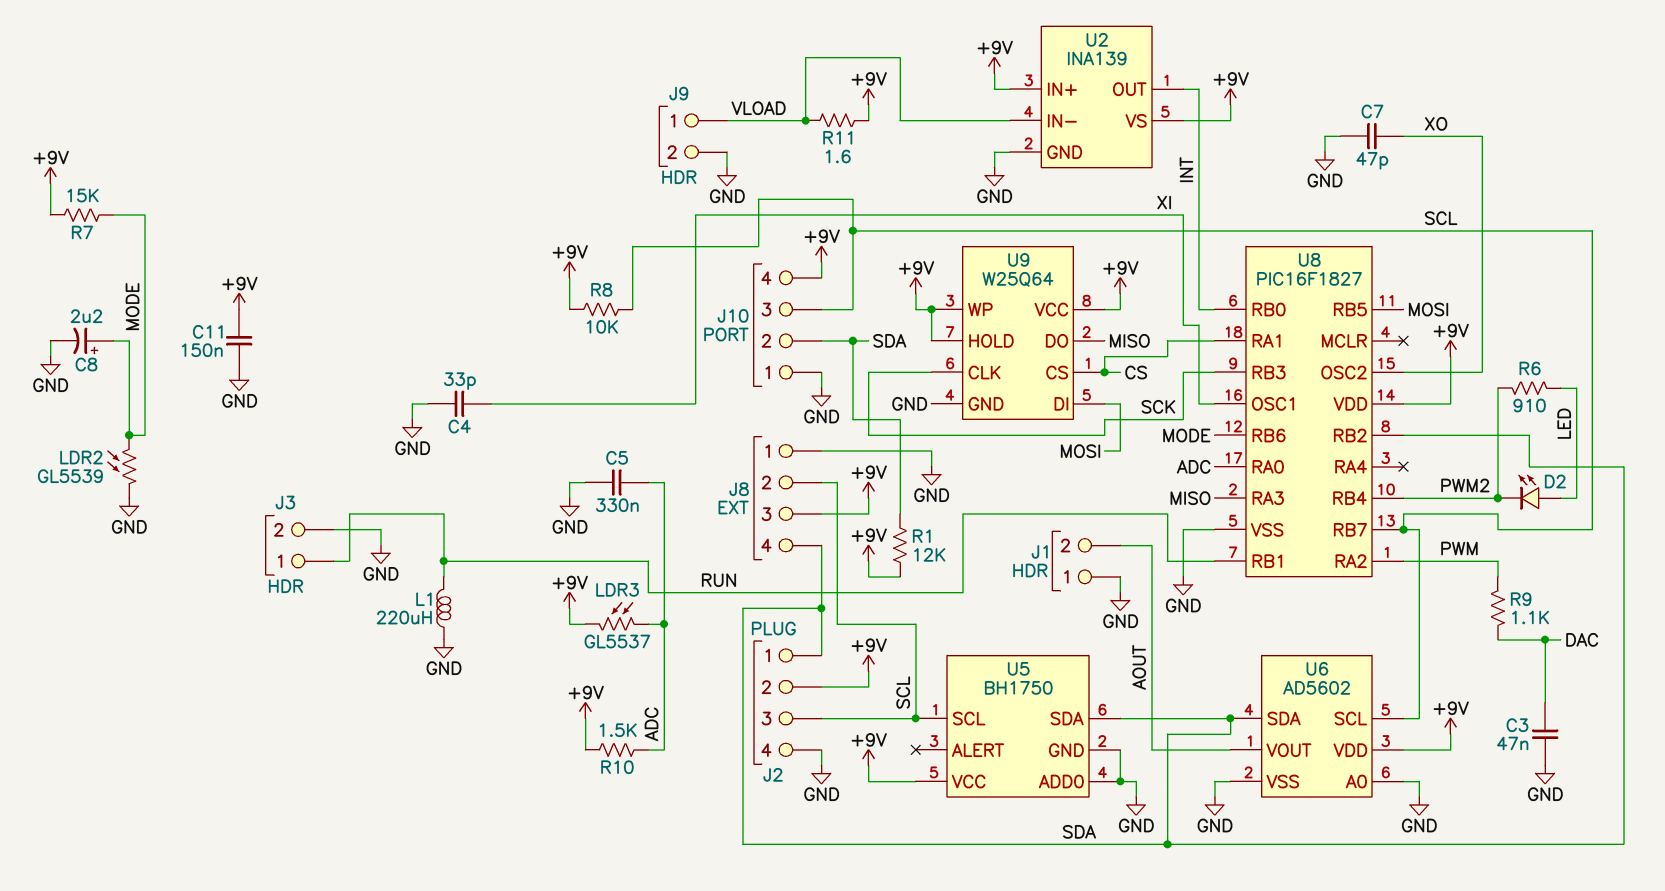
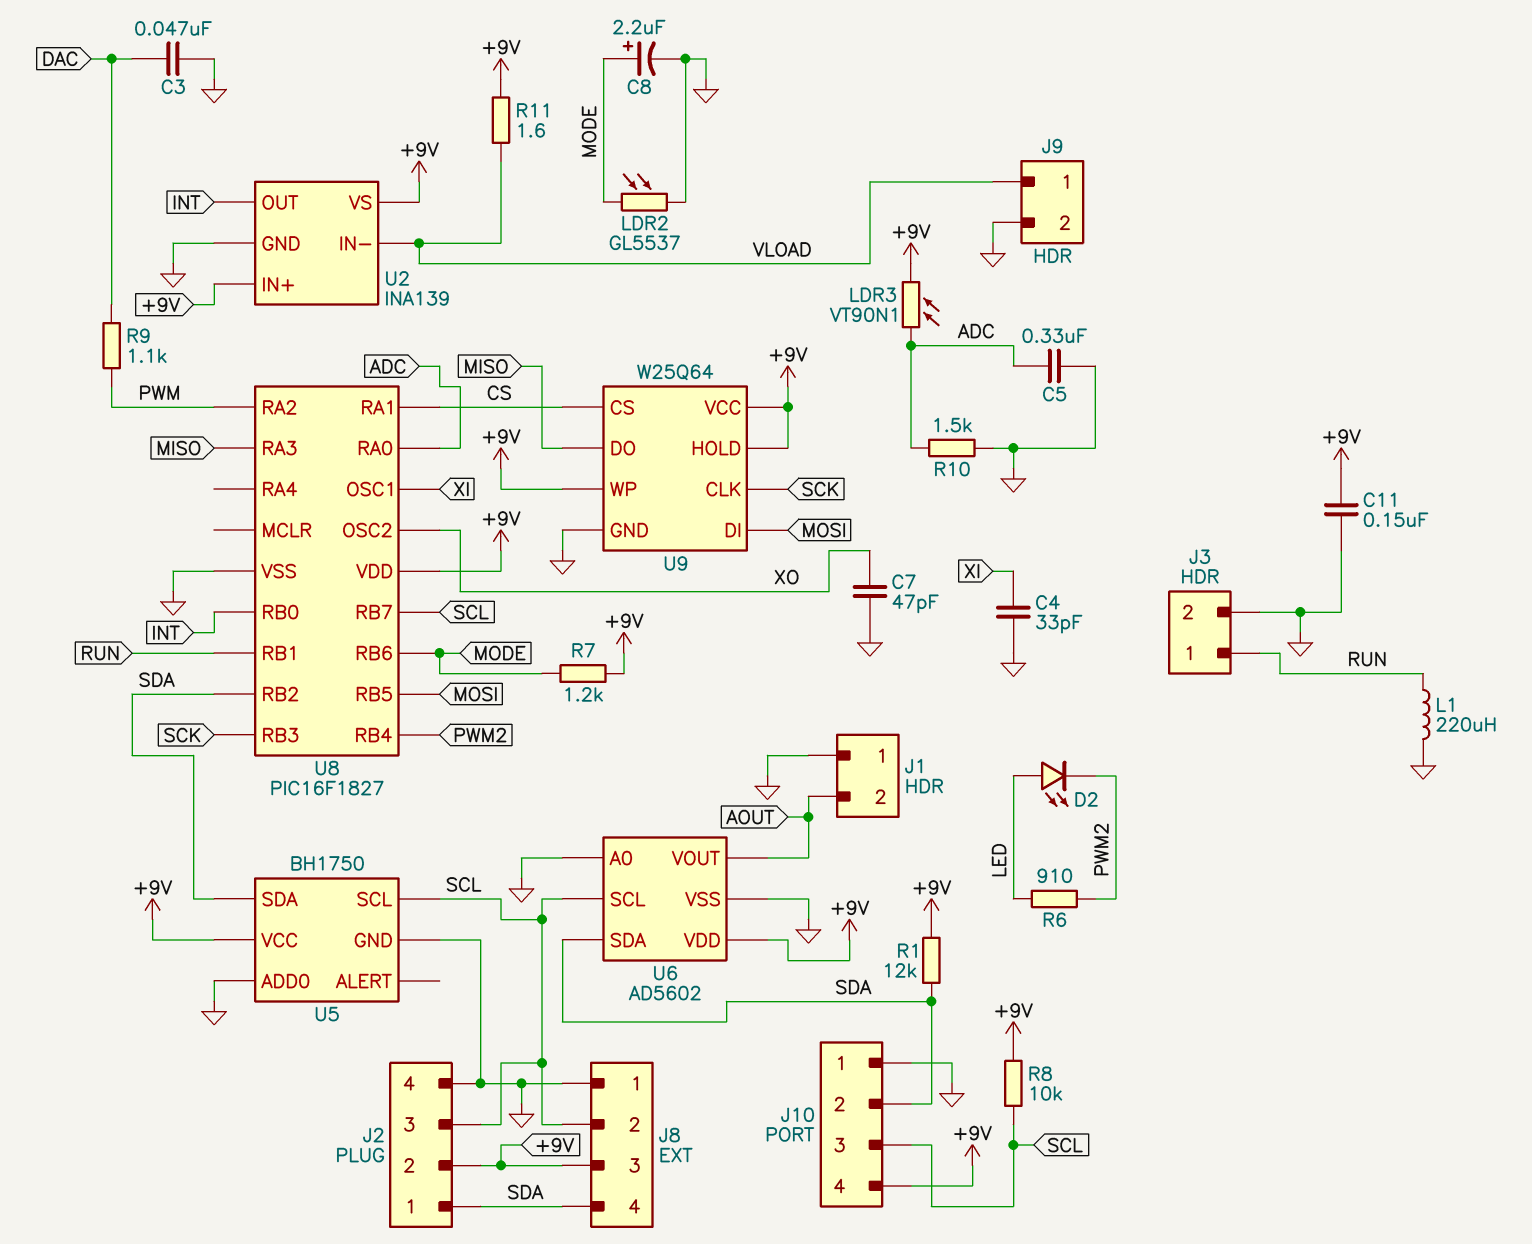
LDR2: GL5539 (GND, MODE) -> GL5537 (GND, MODE)
LDR3: GL5537 (+9V, ADC) -> VT90N1 (+9V, ADC)
R7: 15k (+9V, MODE) -> 1.2k (+9V, MODE)
R10: 1.5k (+9V, ADC) -> 1.5k (ADC, GND)

